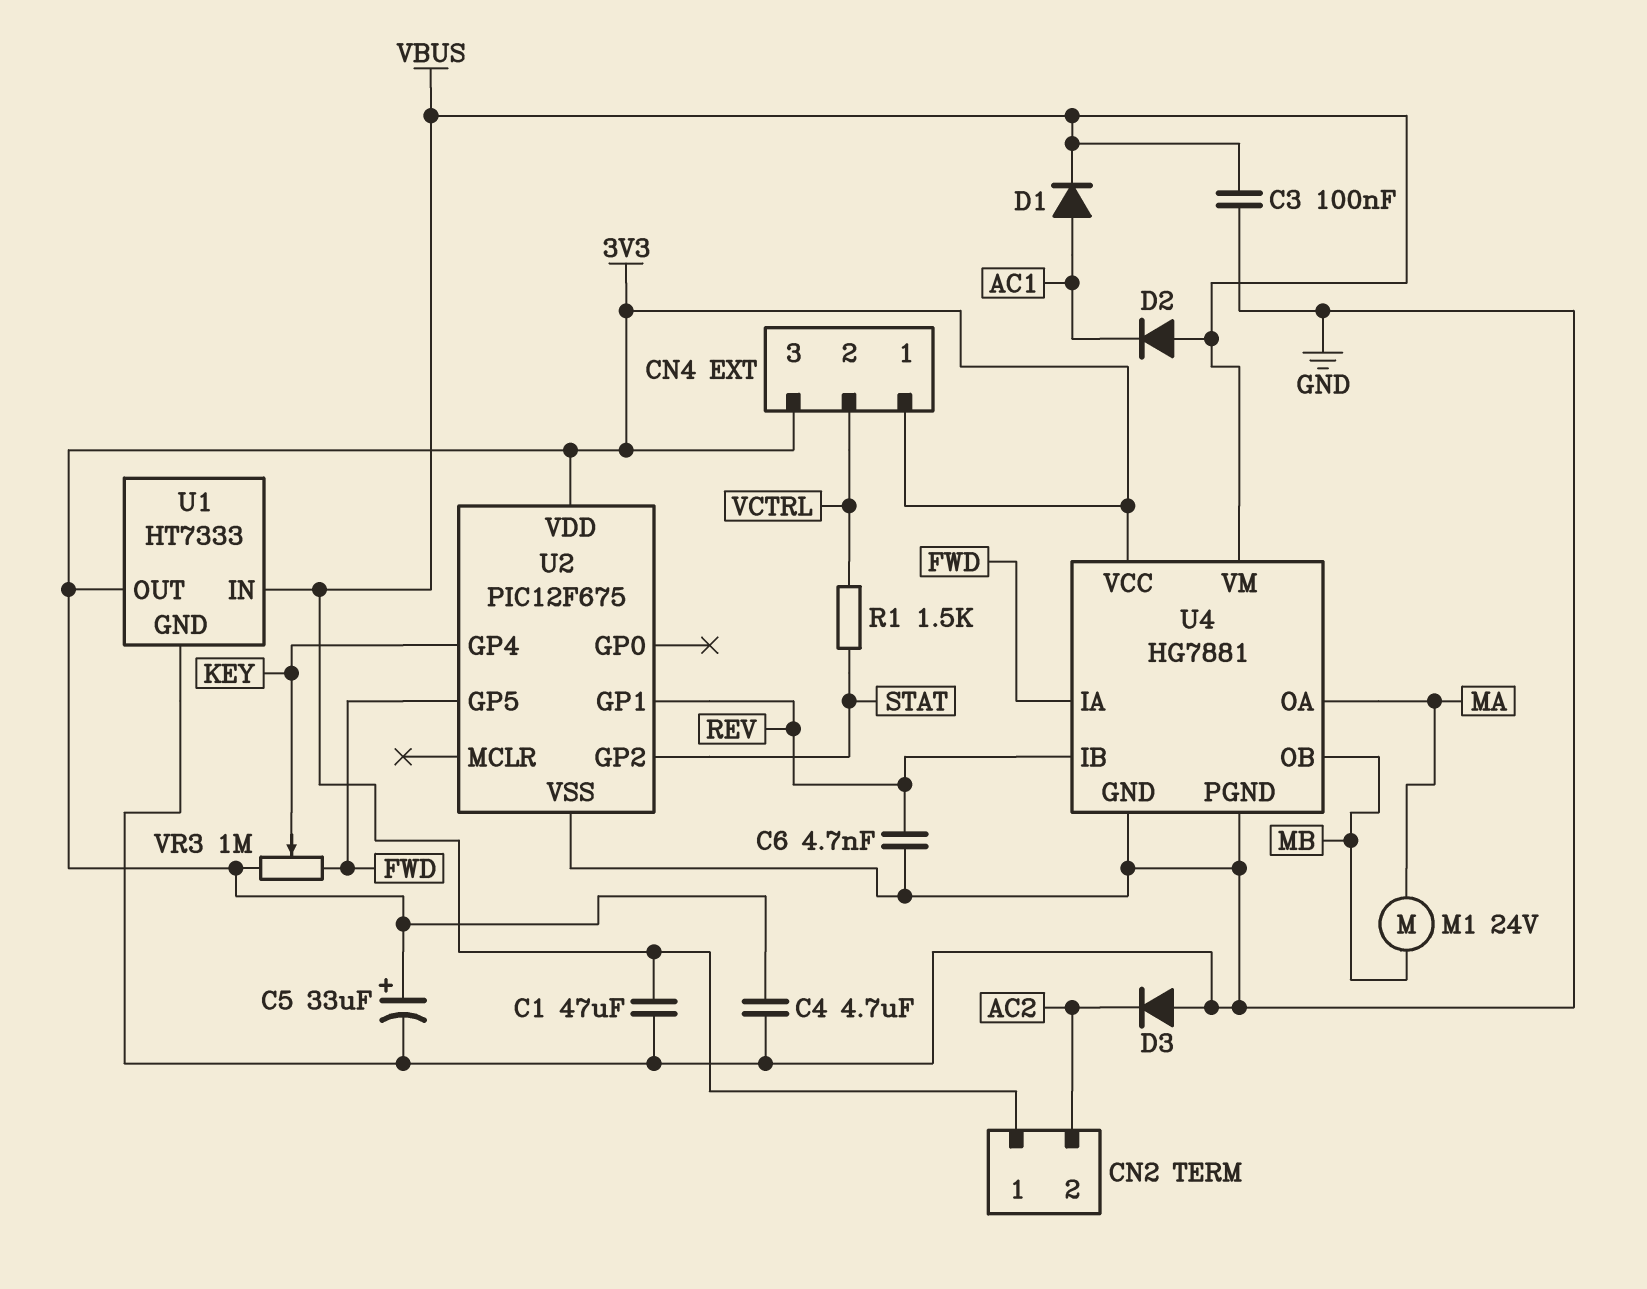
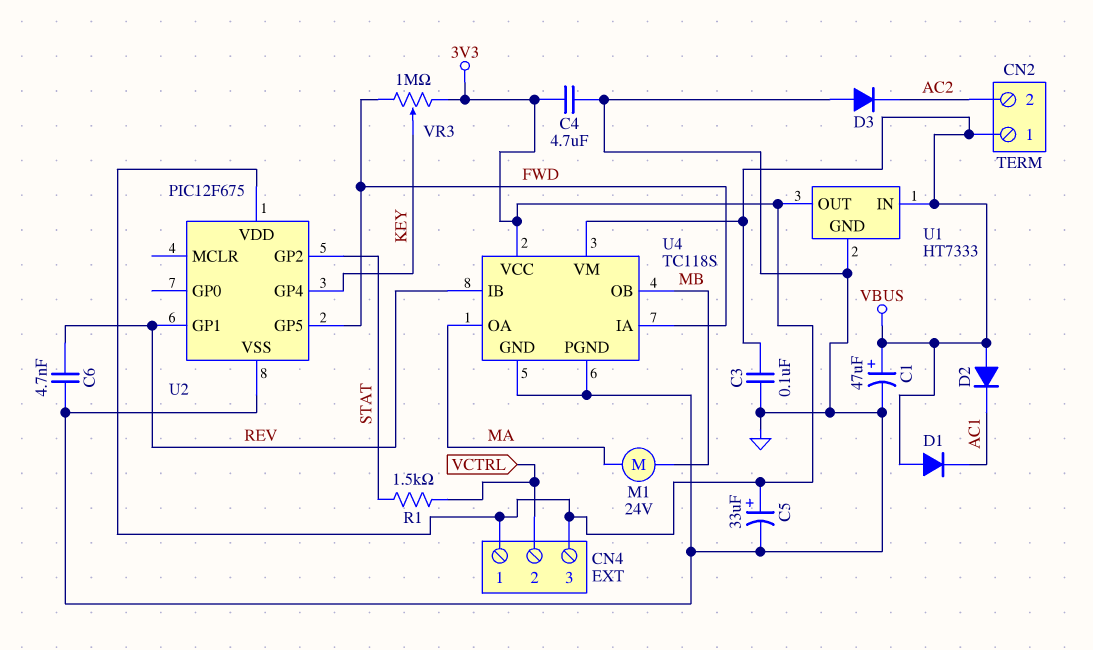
C1: 47uF (GND, VBUS) -> 47uF (plus VBUS, minus GND)
D1: diode (A AC1, K VBUS) -> diode (A VBUS, K AC1)
U4: HG7881 -> TC118S

